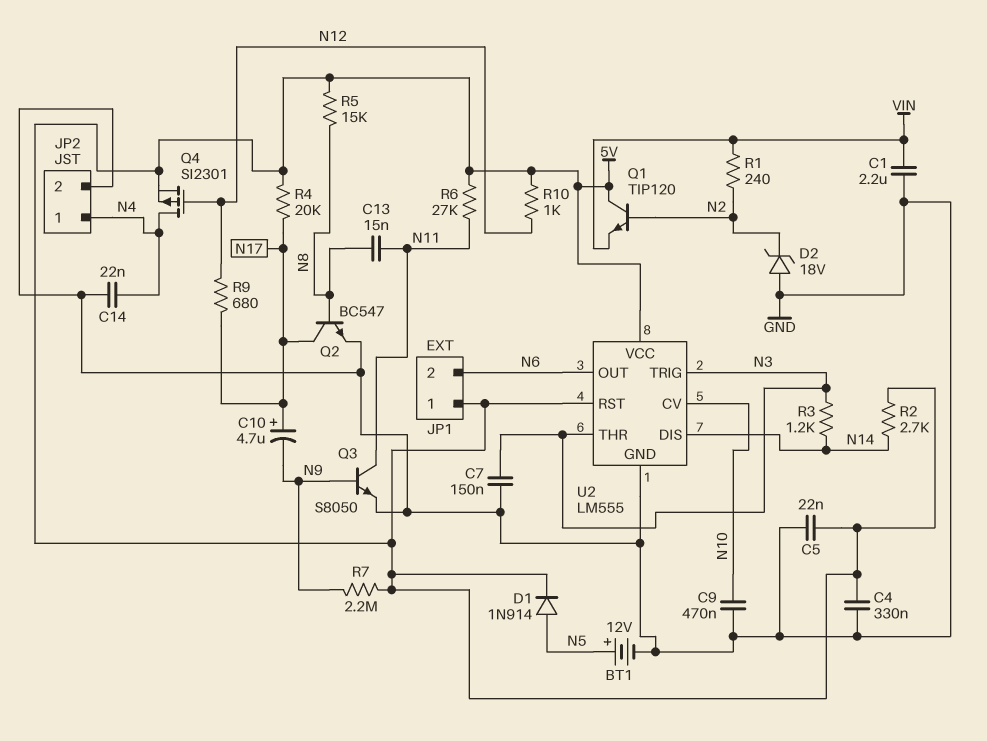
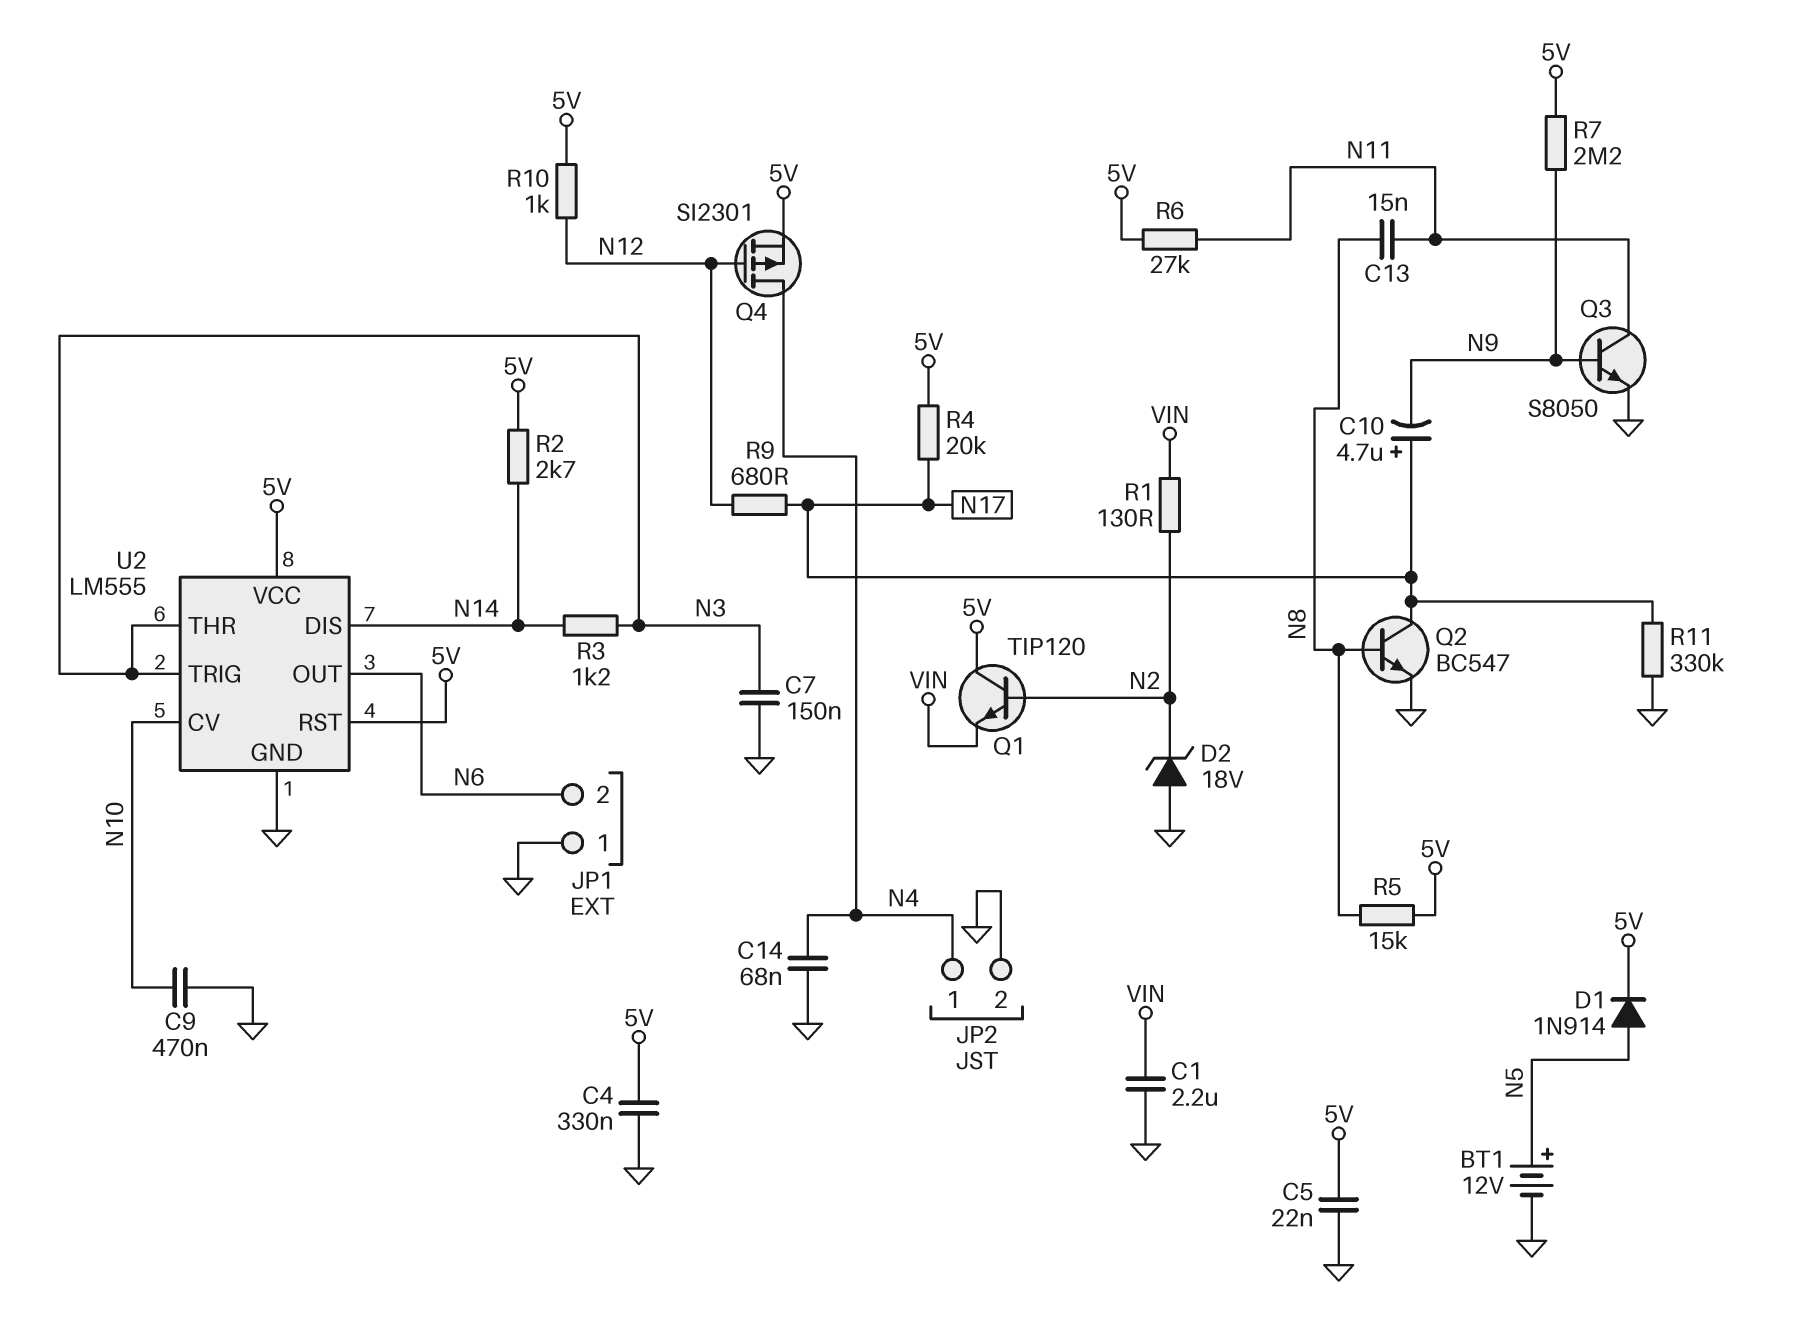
C14: 22nF (GND, N4) -> 68nF (GND, N4)
JP1 pin 1: 5V -> GND
R1: 240 (N2, VIN) -> 130 (N2, VIN)
R11: none -> 330k (GND, N17)

